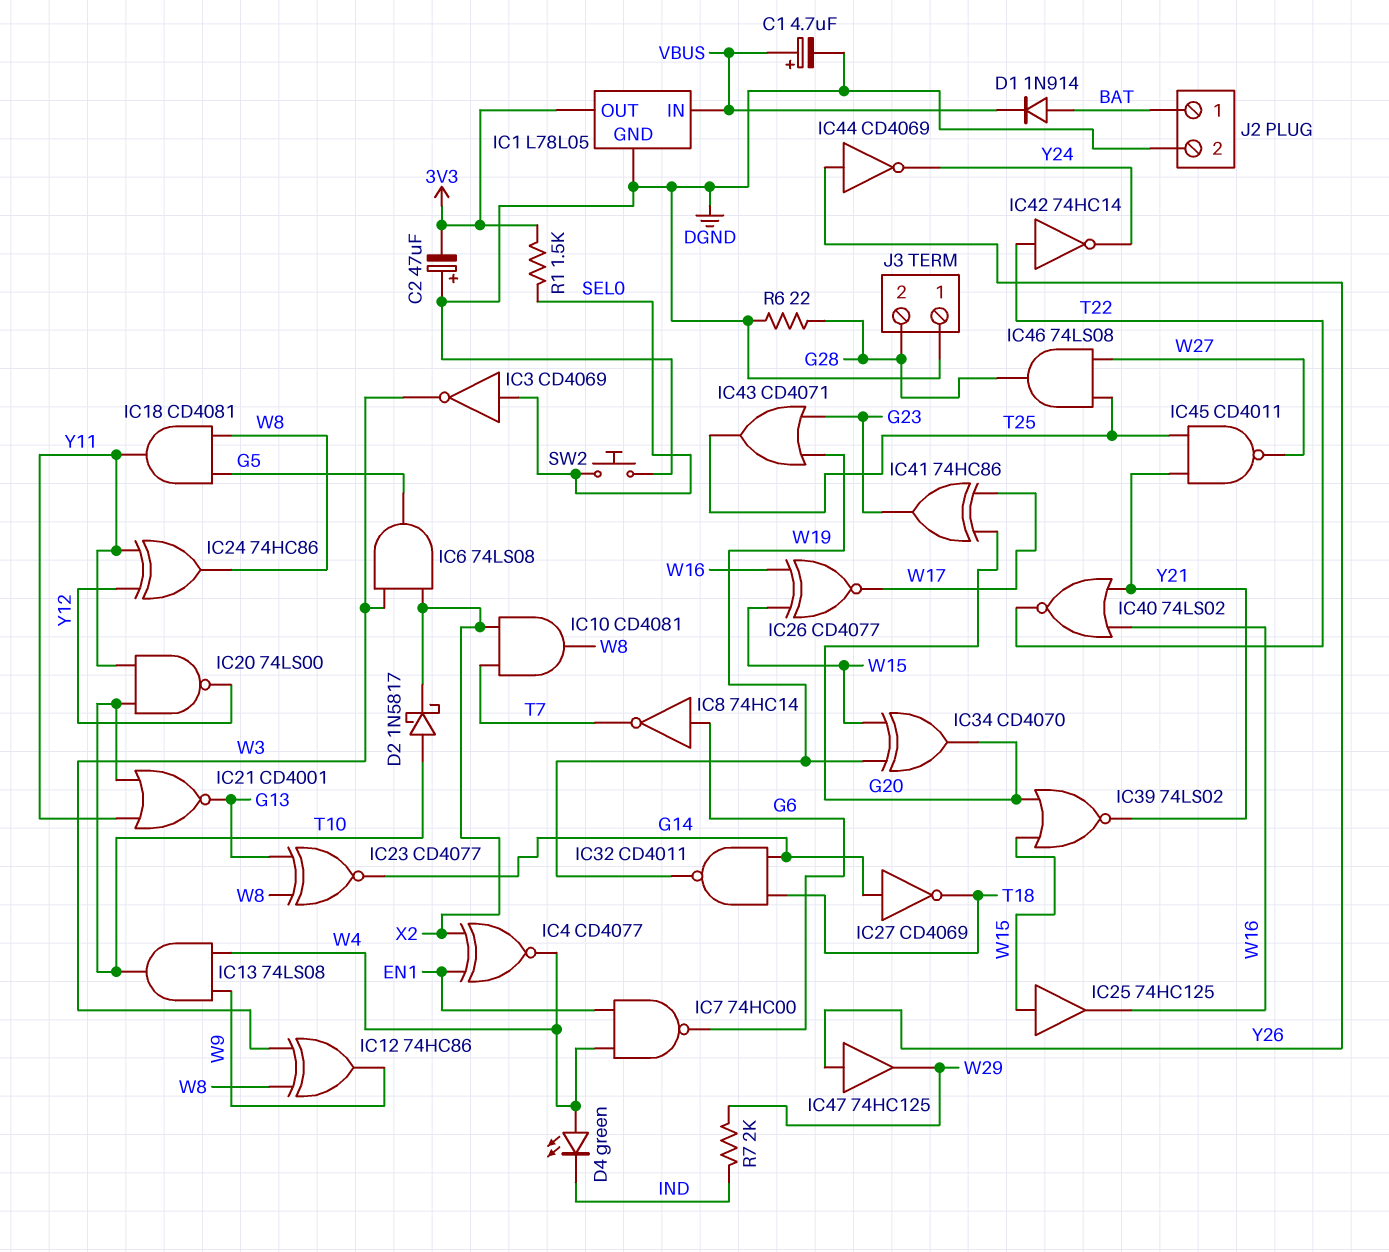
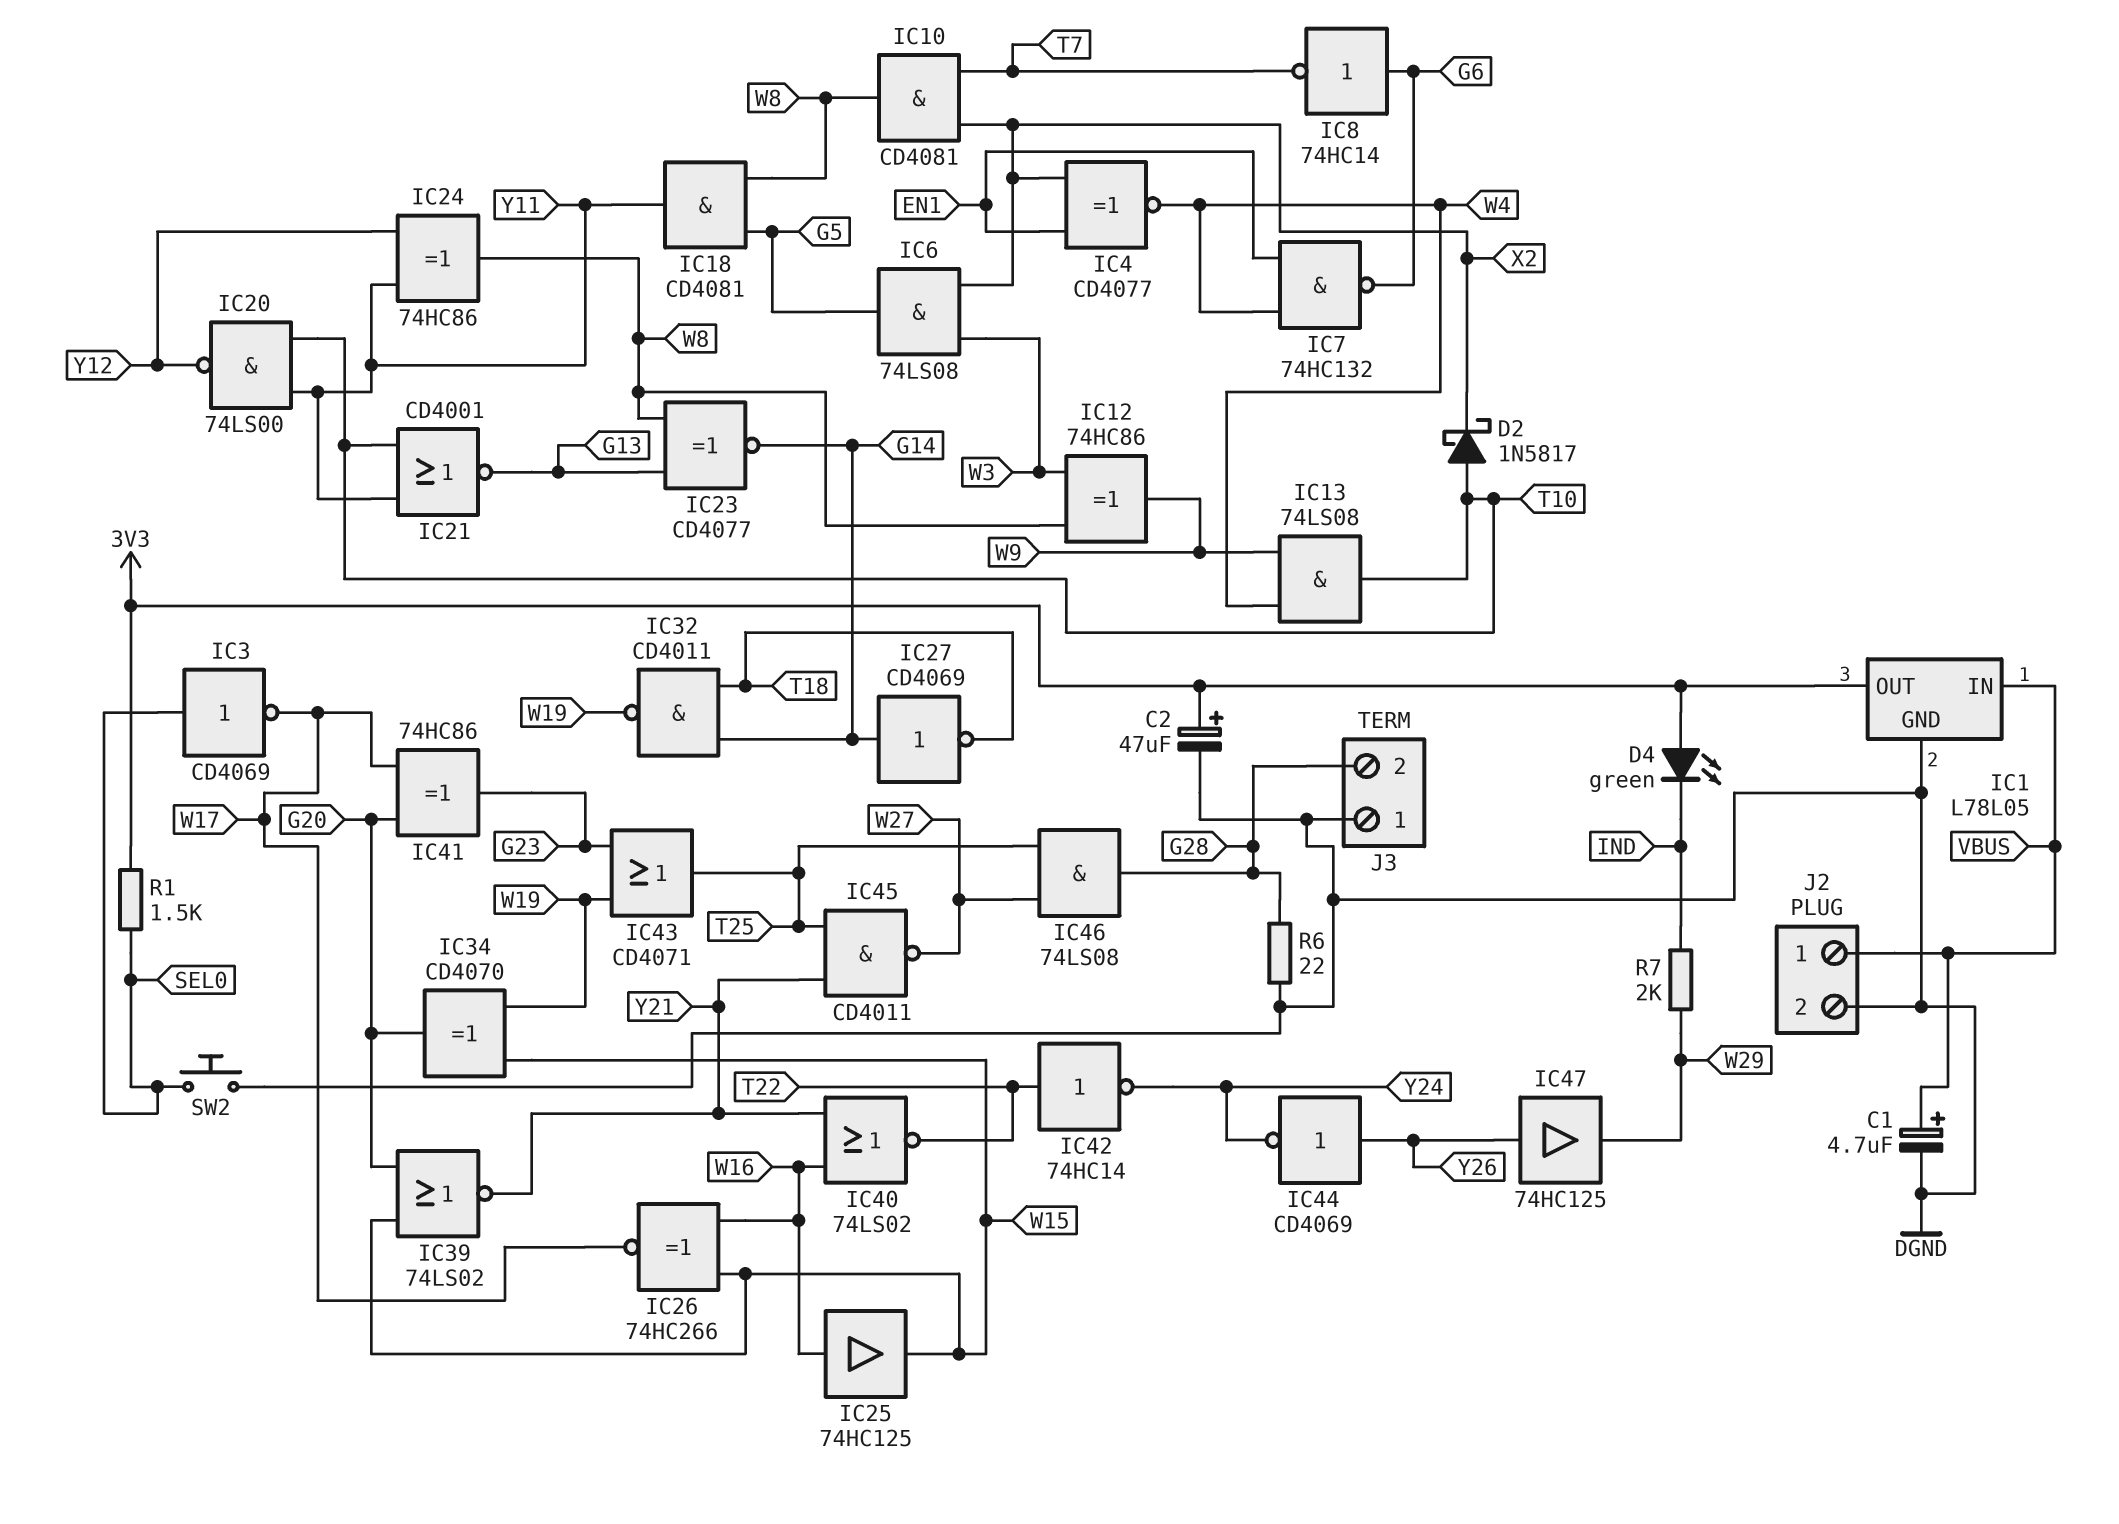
C2: 47uF (plus DGND, minus 3V3) -> 47uF (plus 3V3, minus DGND)
D1: diode 1N914 (A BAT, K VBUS) -> none
D4: LED green (A W4, K IND) -> LED green (A 3V3, K IND)
IC3: NOT CD4069 (in SEL0, out W3) -> NOT CD4069 (in SEL0, out W17)
IC7: NAND 74HC00 (in EN1, in W4, out G6) -> NAND 74HC132 (in EN1, in W4, out G6)
IC25: buffer 74HC125 (in W15, out W16) -> buffer 74HC125 (in W16, out W15)
IC26: XNOR CD4077 (in W15, in W16, out W17) -> XNOR 74HC266 (in W15, in W16, out W17)
J2 pin 1: BAT -> VBUS

